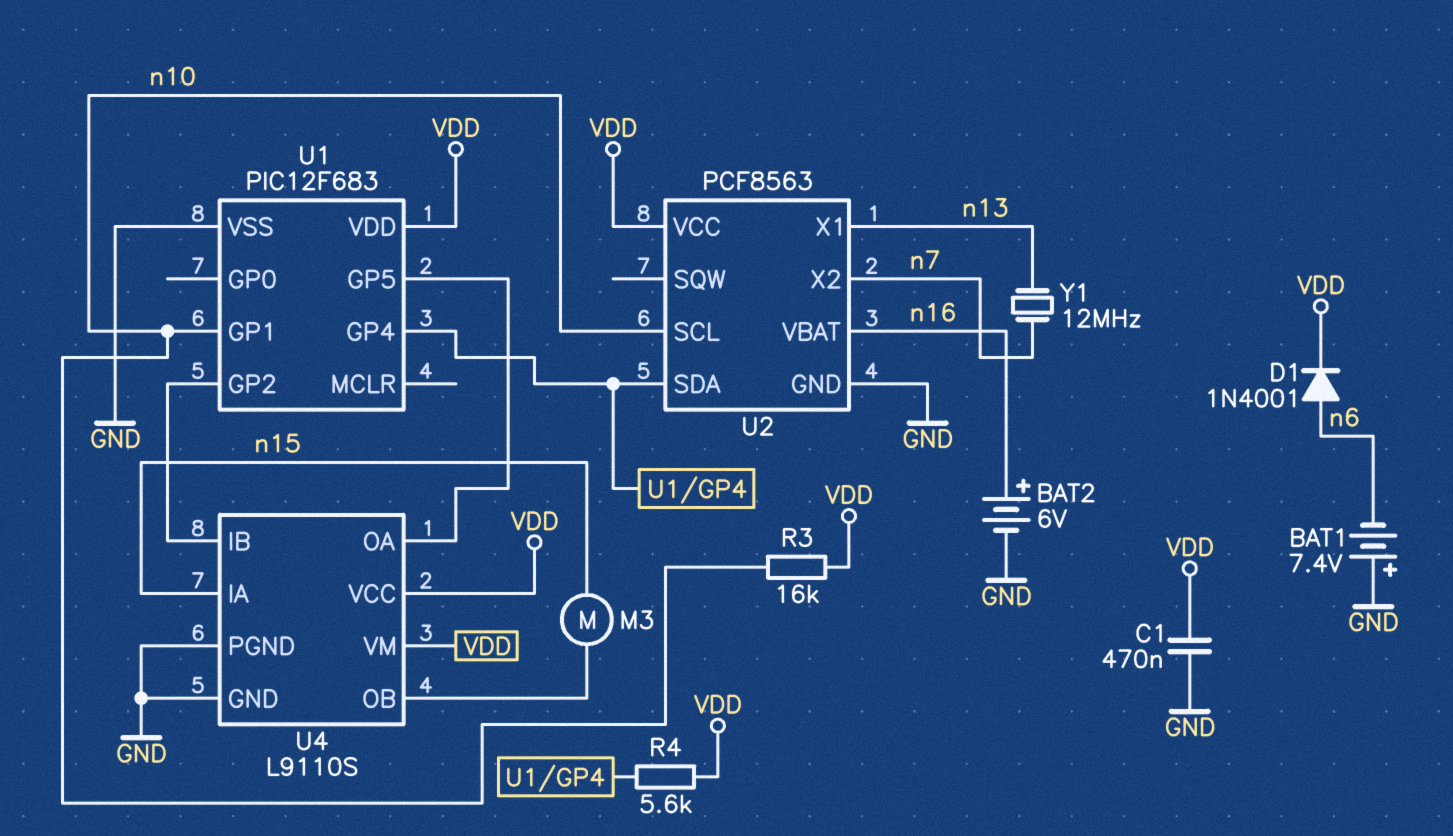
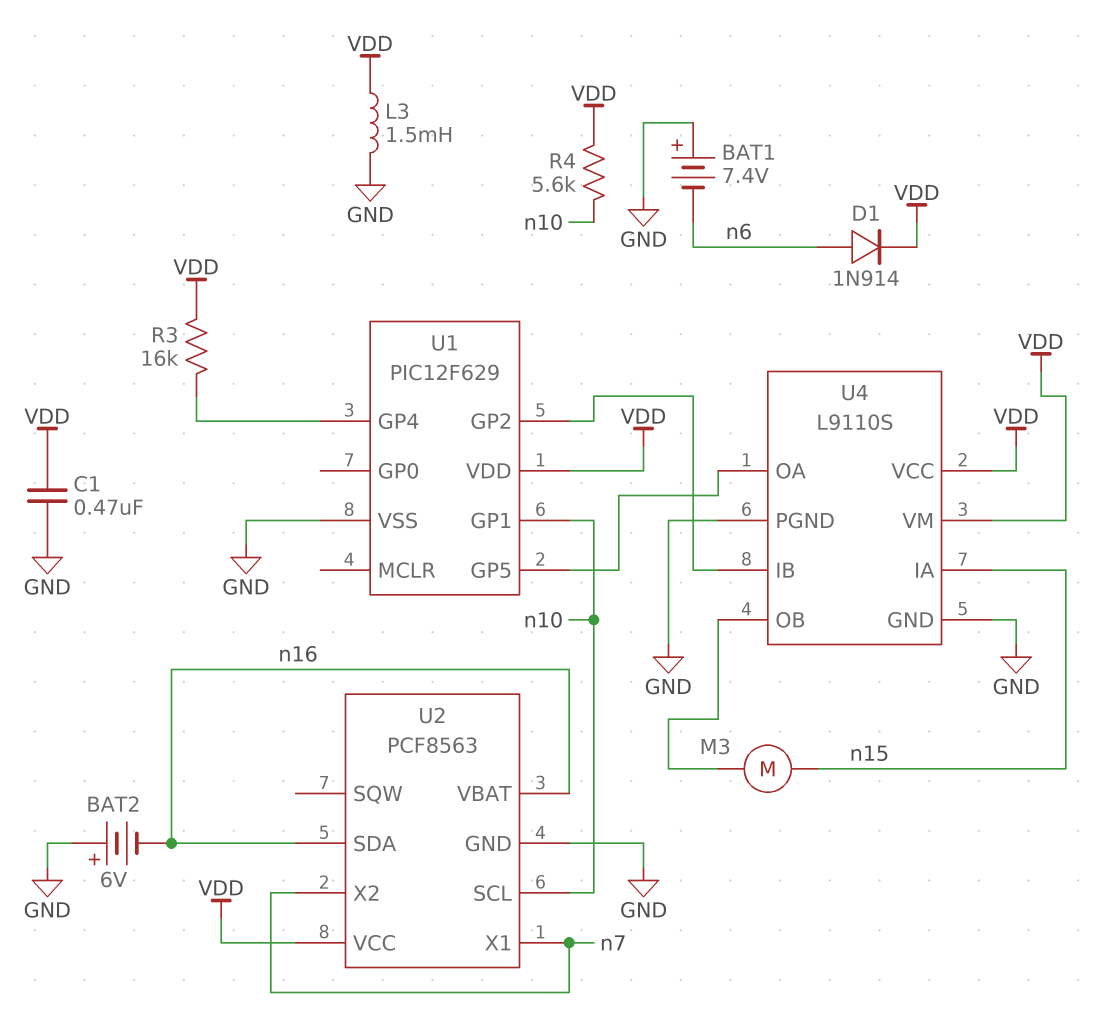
BAT2: 6V (plus n16, minus GND) -> 6V (plus GND, minus n16)
D1: diode 1N4001 (A n6, K VDD) -> diode 1N914 (A n6, K VDD)
L3: none -> 1.5mH (GND, VDD)
R3: 16k (VDD, n10) -> 16k (U1/GP4, VDD)
R4: 5.6k (U1/GP4, VDD) -> 5.6k (VDD, n10)
U1: PIC12F683 -> PIC12F629
U2 pin SDA: U1/GP4 -> n16
U2 pin X1: n13 -> n7
Y1: 12MHz (n7, n13) -> none

